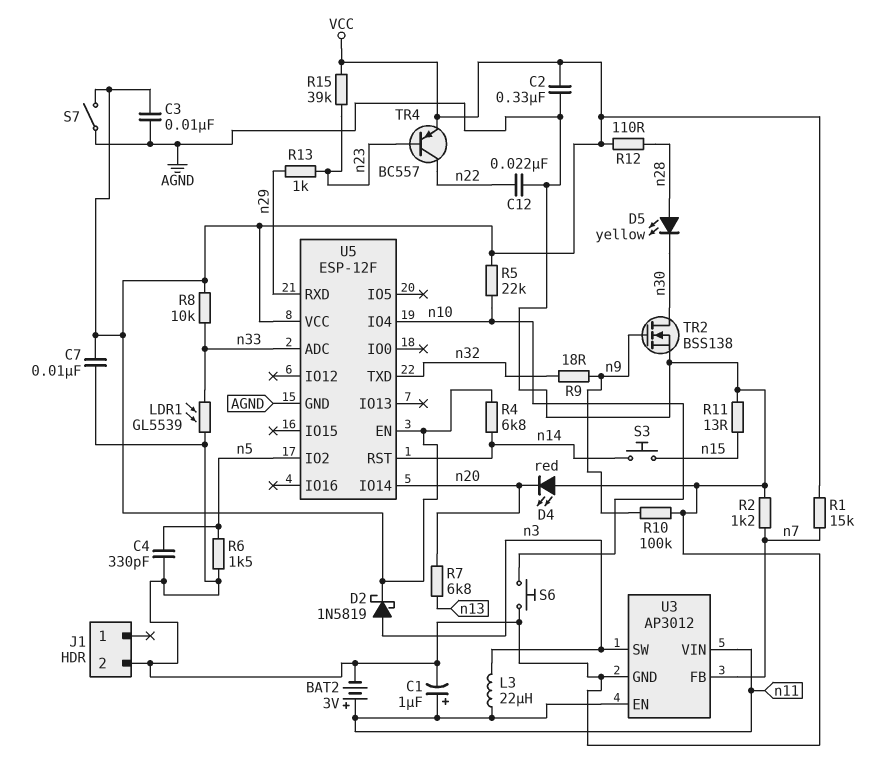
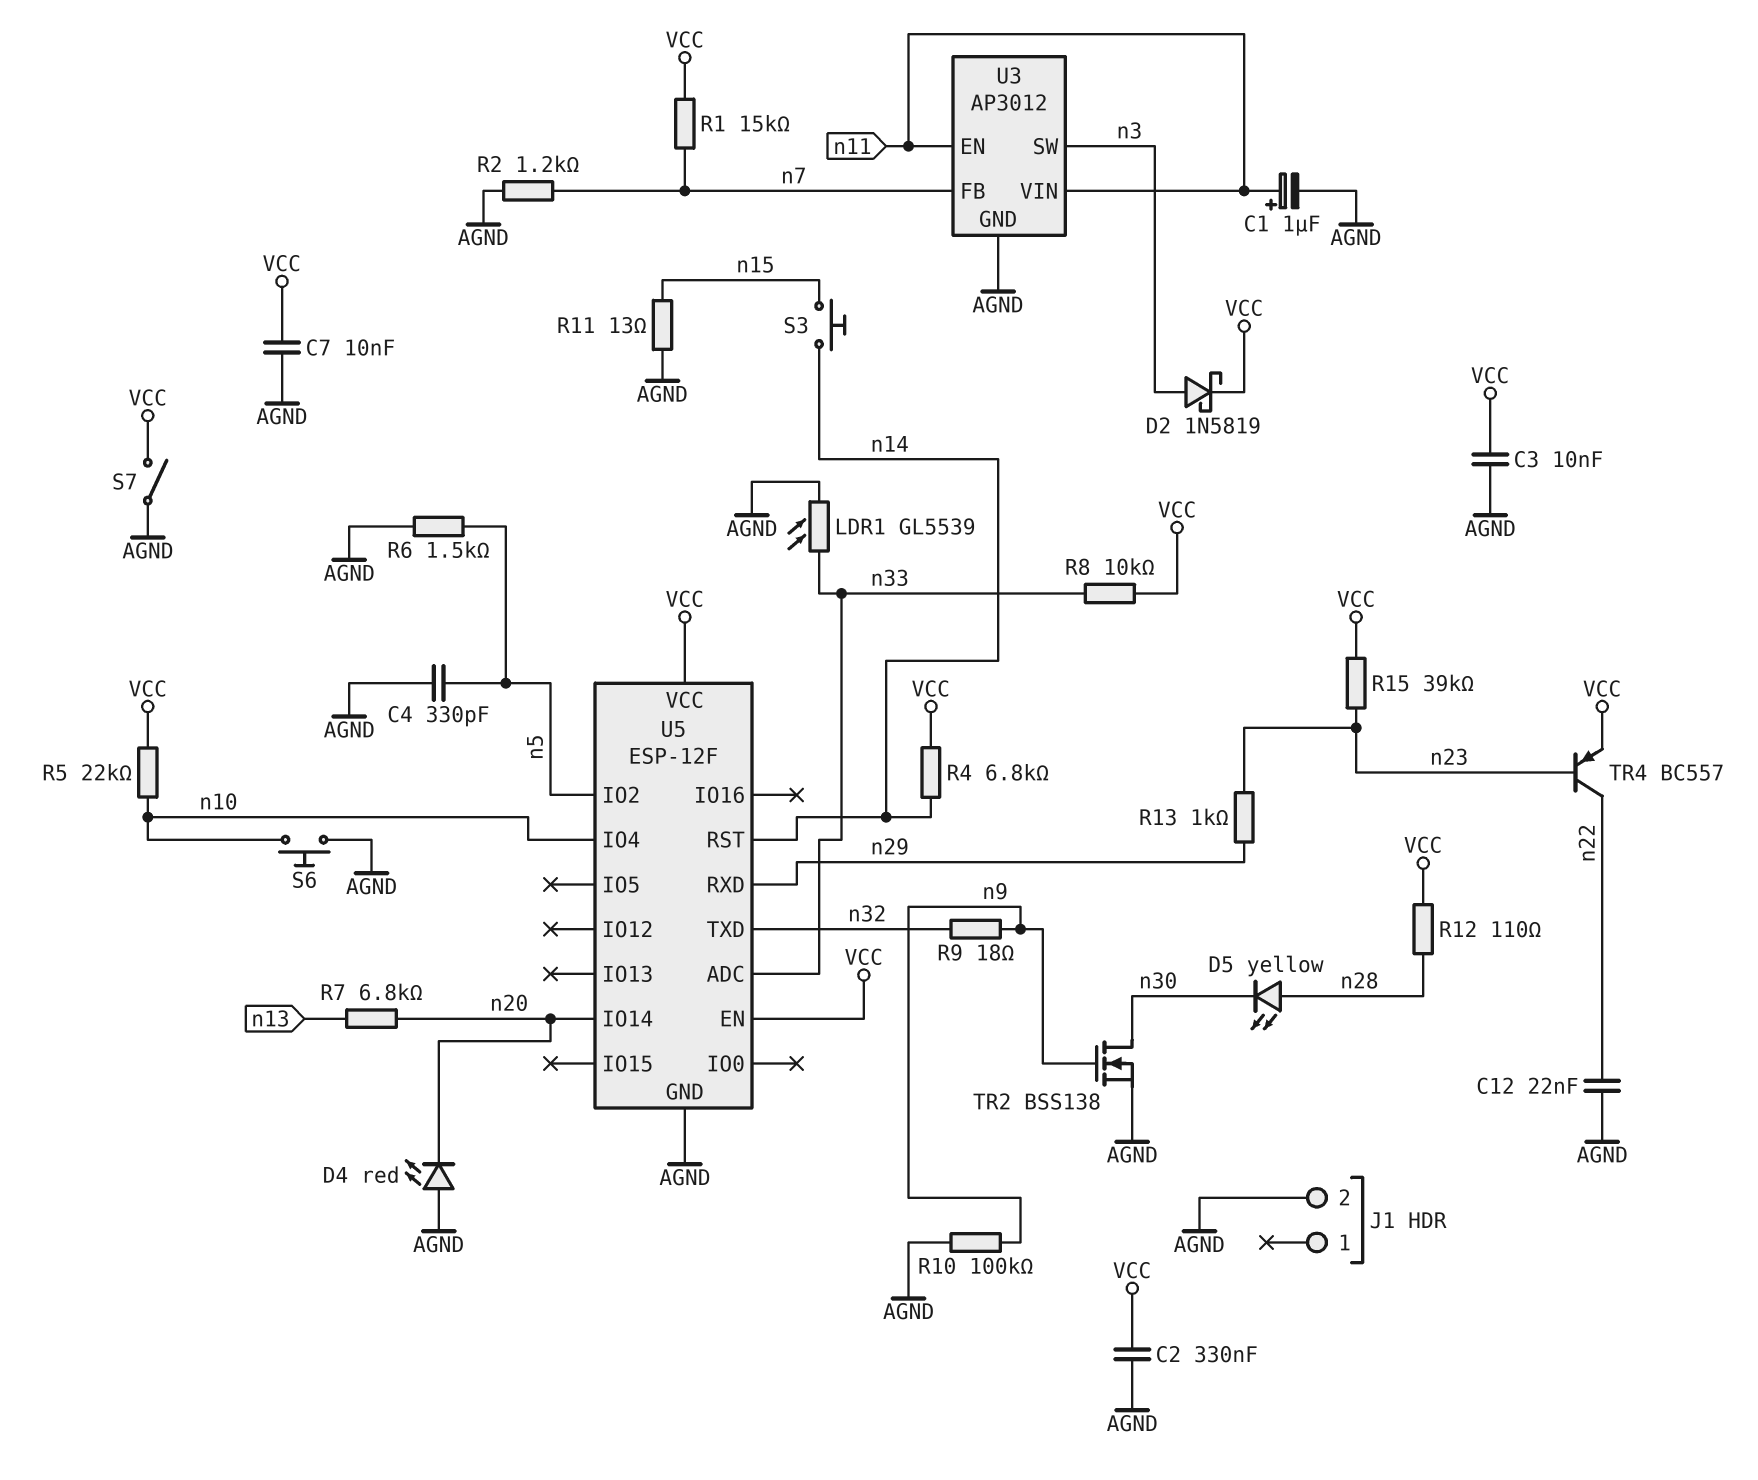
BAT2: 3V (plus n11, minus AGND) -> none
L3: 22uH (n3, n11) -> none

